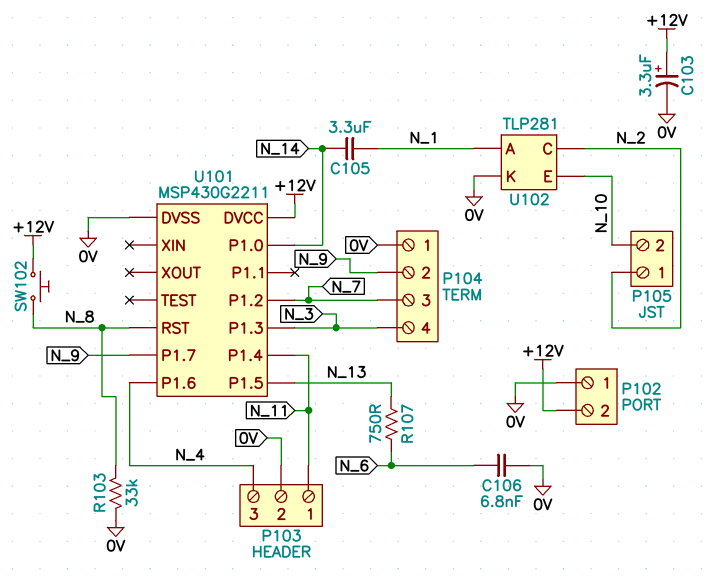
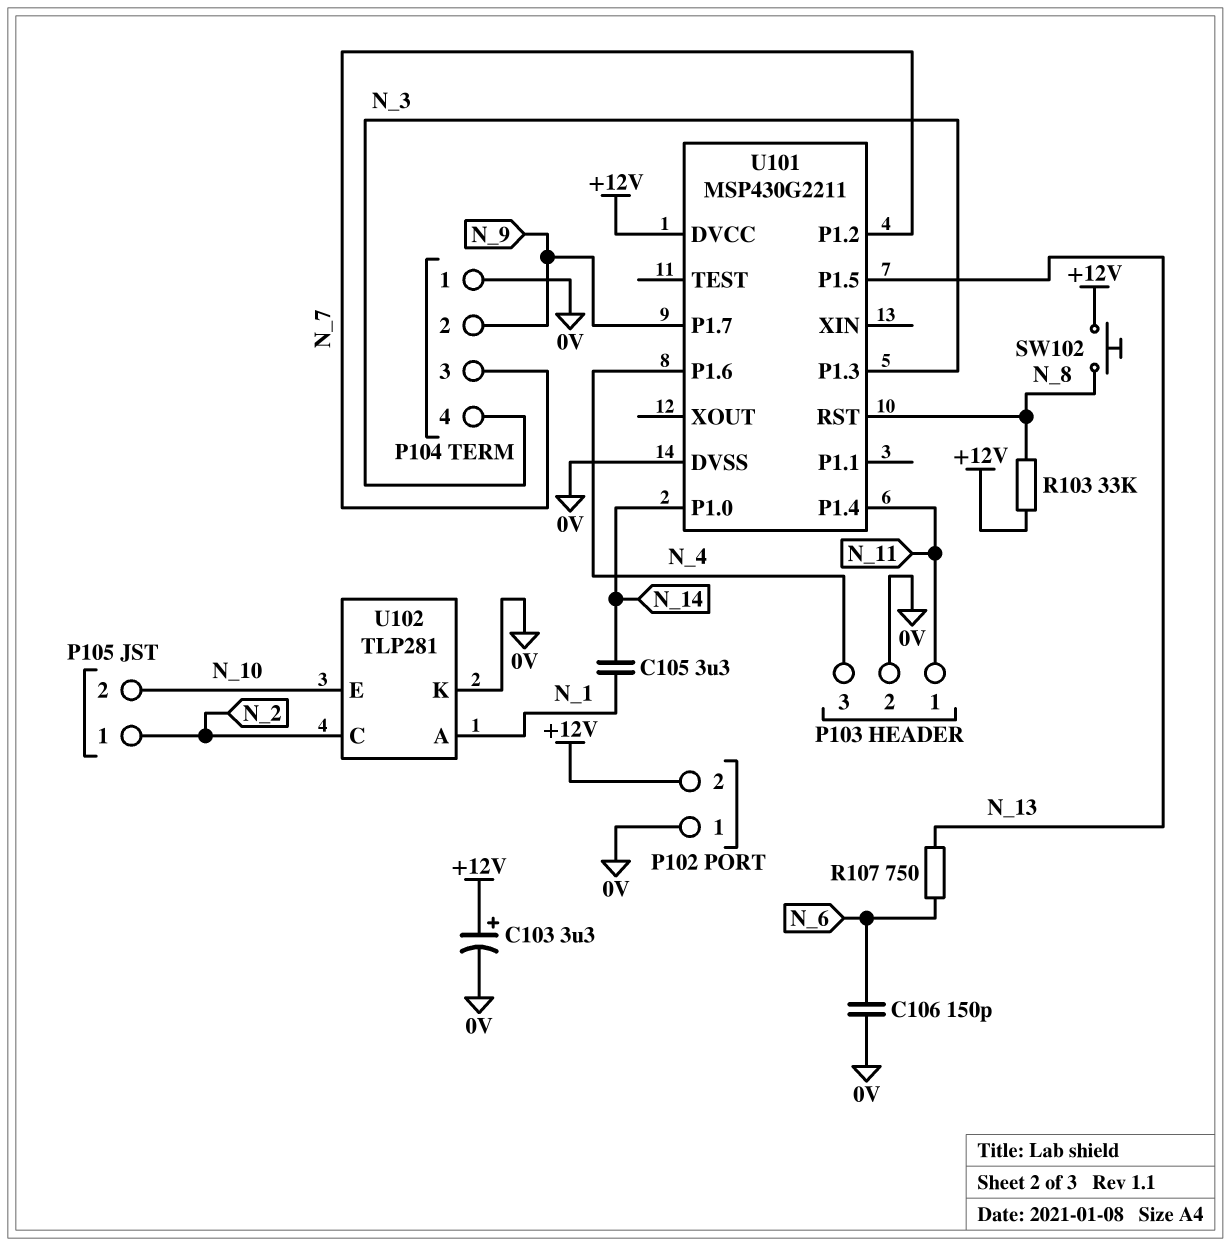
C106: 6.8nF (0V, N_6) -> 150pF (0V, N_6)
R103: 33k (0V, N_8) -> 33k (+12V, N_8)

